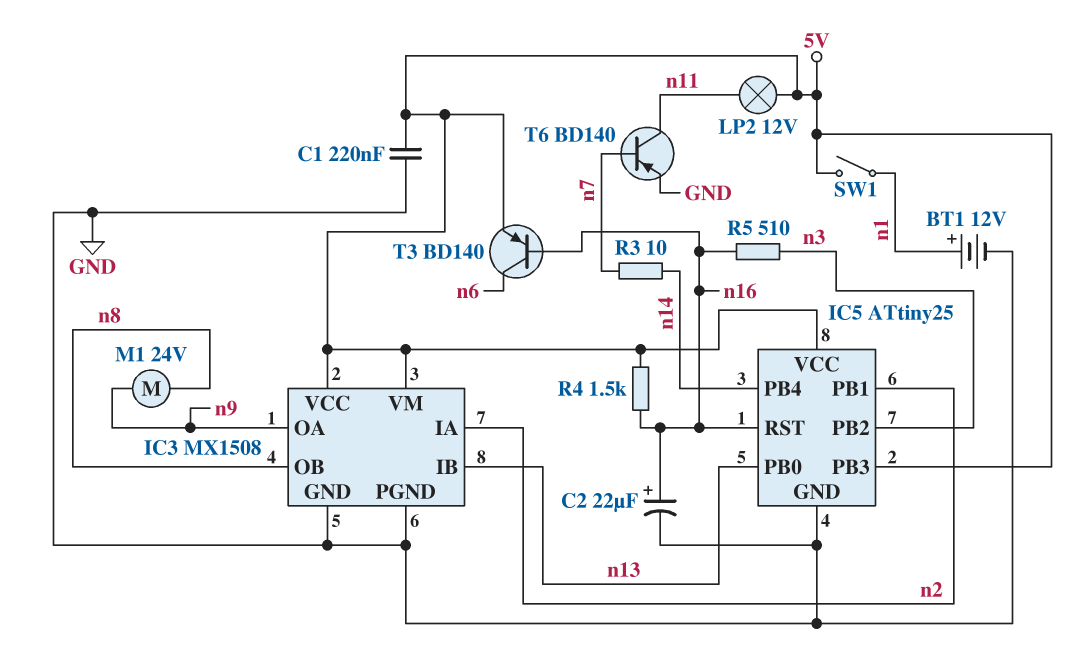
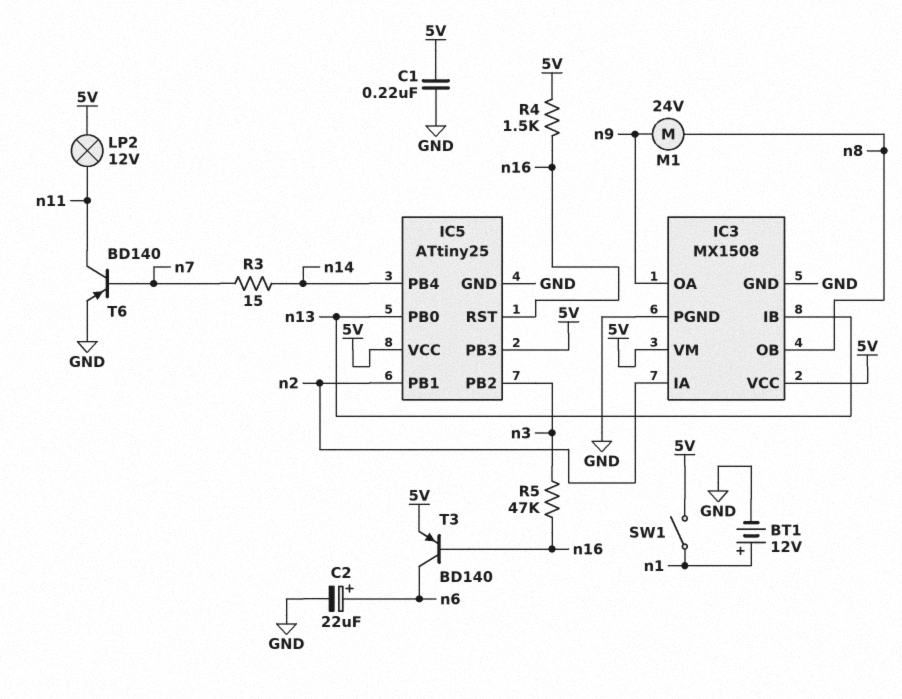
C2: 22uF (plus n16, minus GND) -> 22uF (plus n6, minus GND)
R3: 10 (n7, n14) -> 15 (n7, n14)
R5: 510 (n3, n16) -> 47k (n3, n16)

